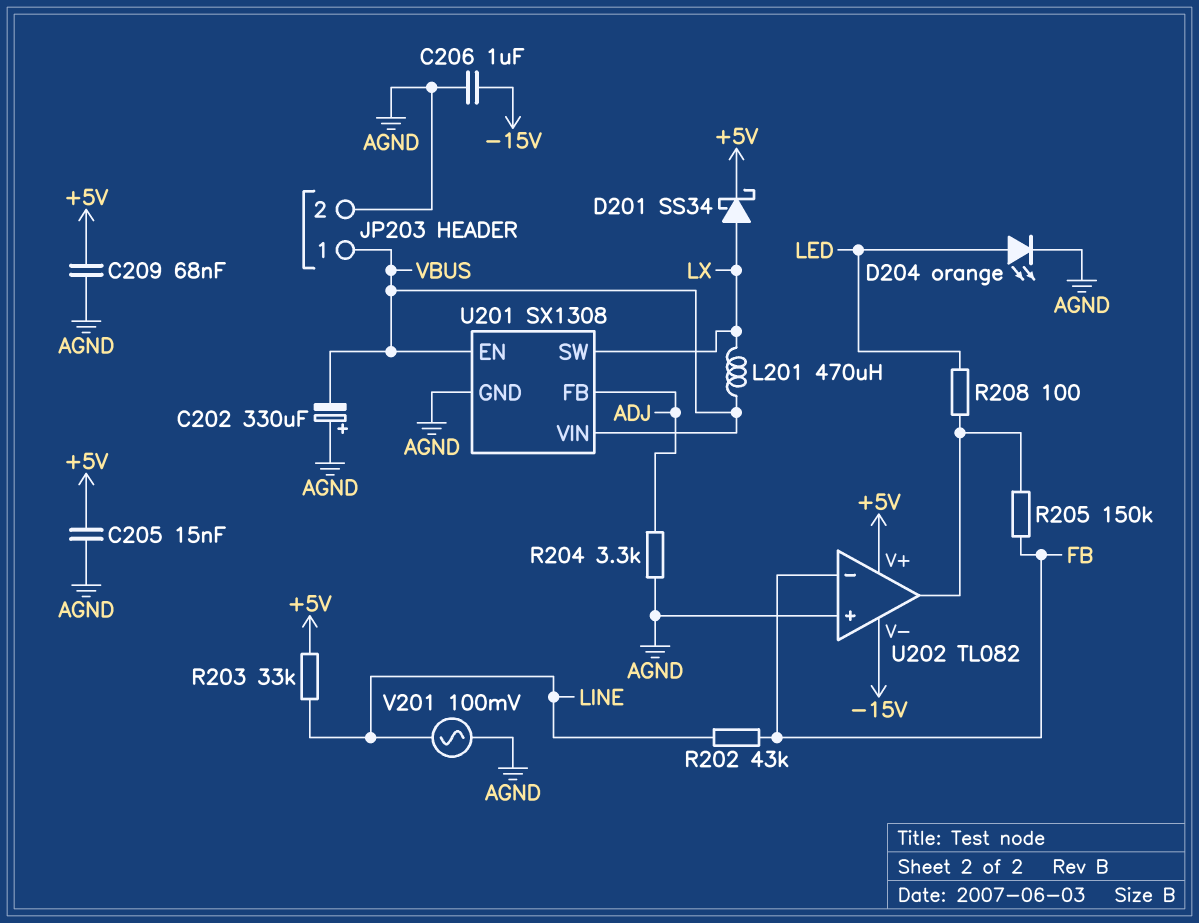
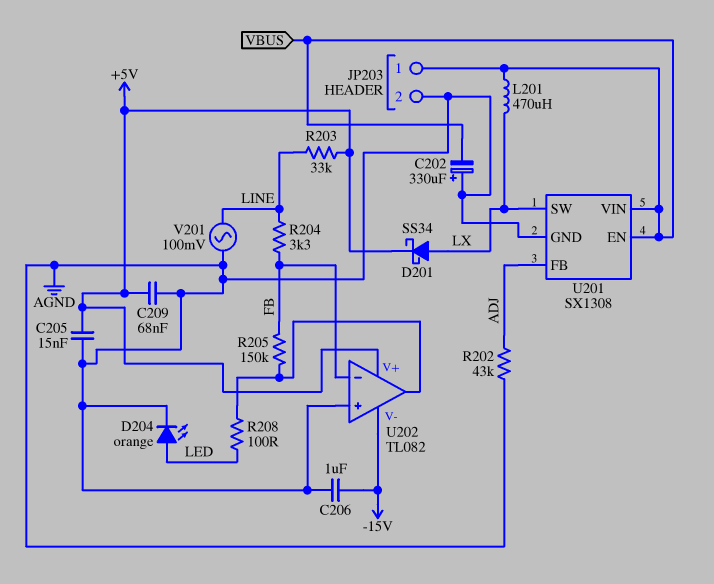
R202: 43k (FB, LINE) -> 43k (ADJ, AGND)
R204: 3.3k (ADJ, AGND) -> 3.3k (FB, LINE)

